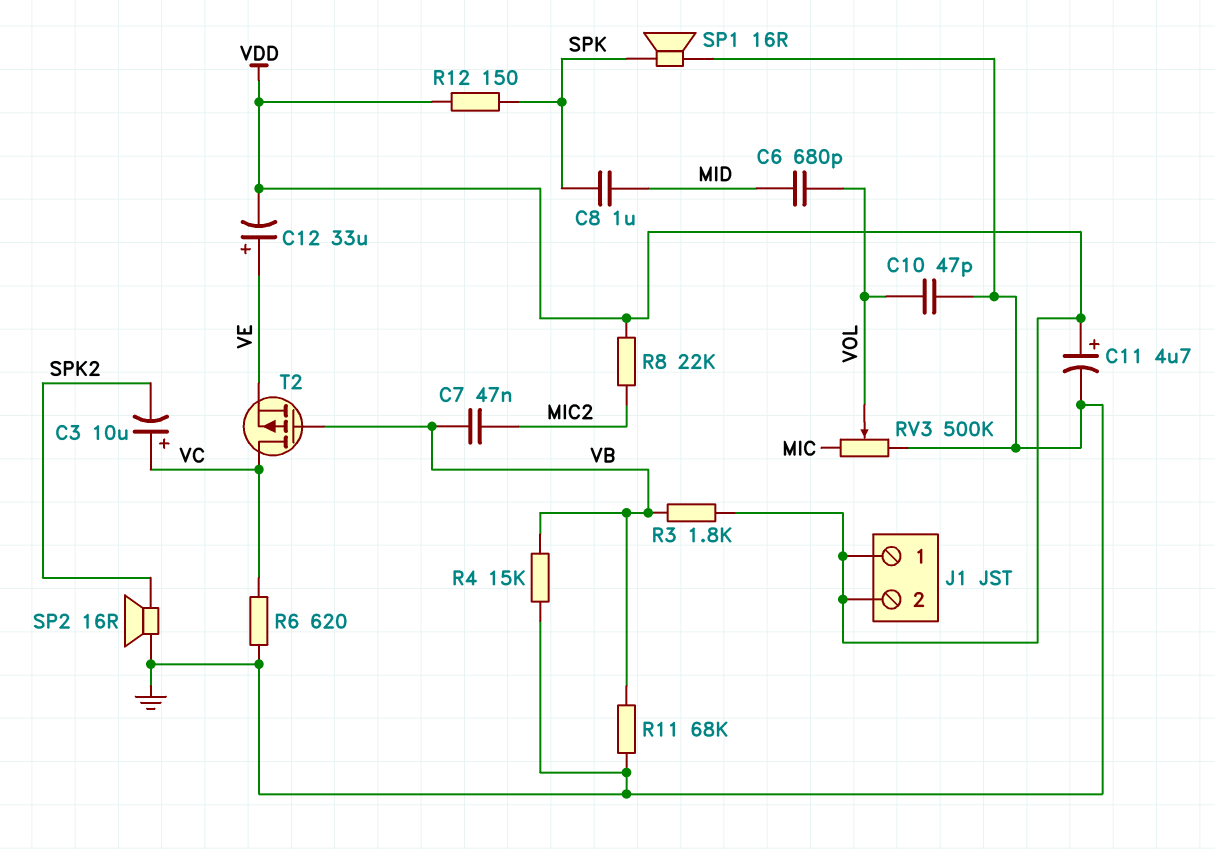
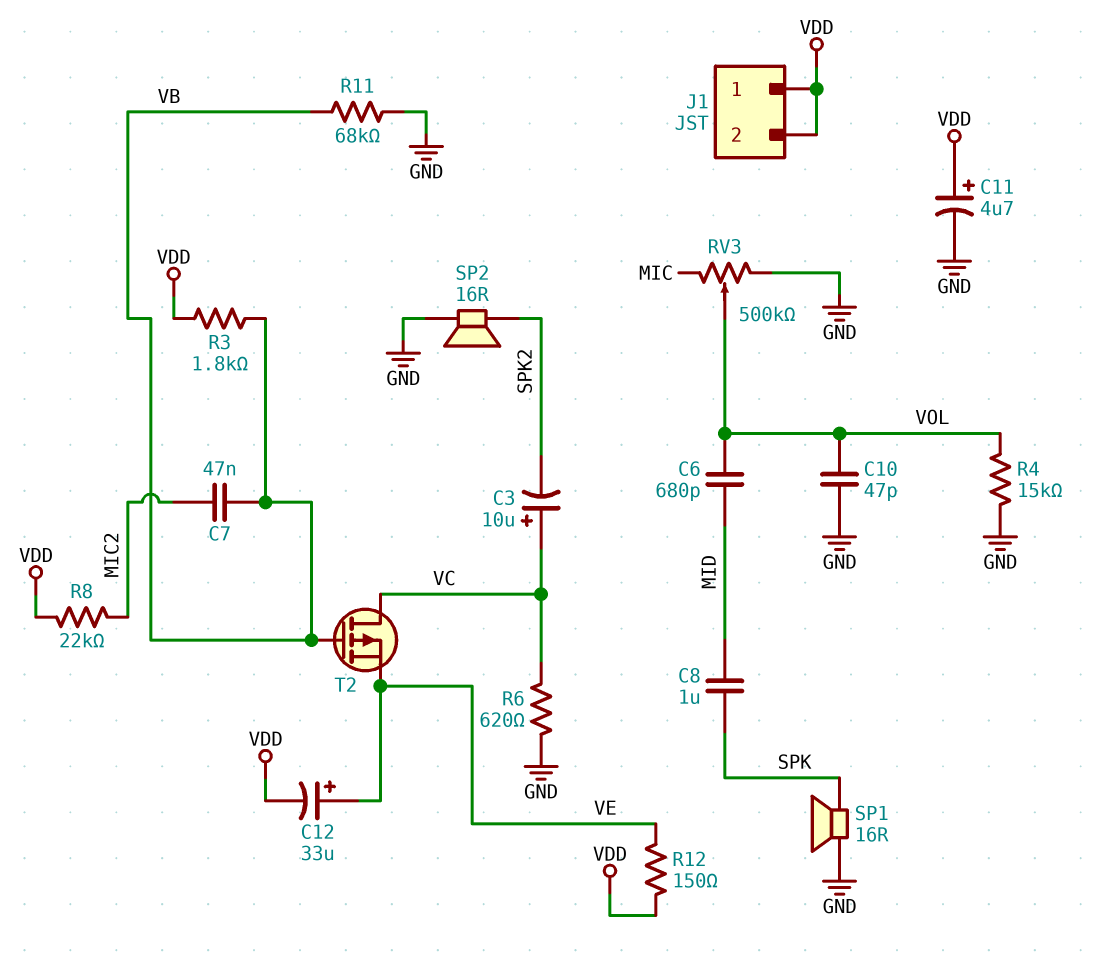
R4: 15k (GND, VB) -> 15k (GND, VOL)
R12: 150 (SPK, VDD) -> 150 (VDD, VE)

